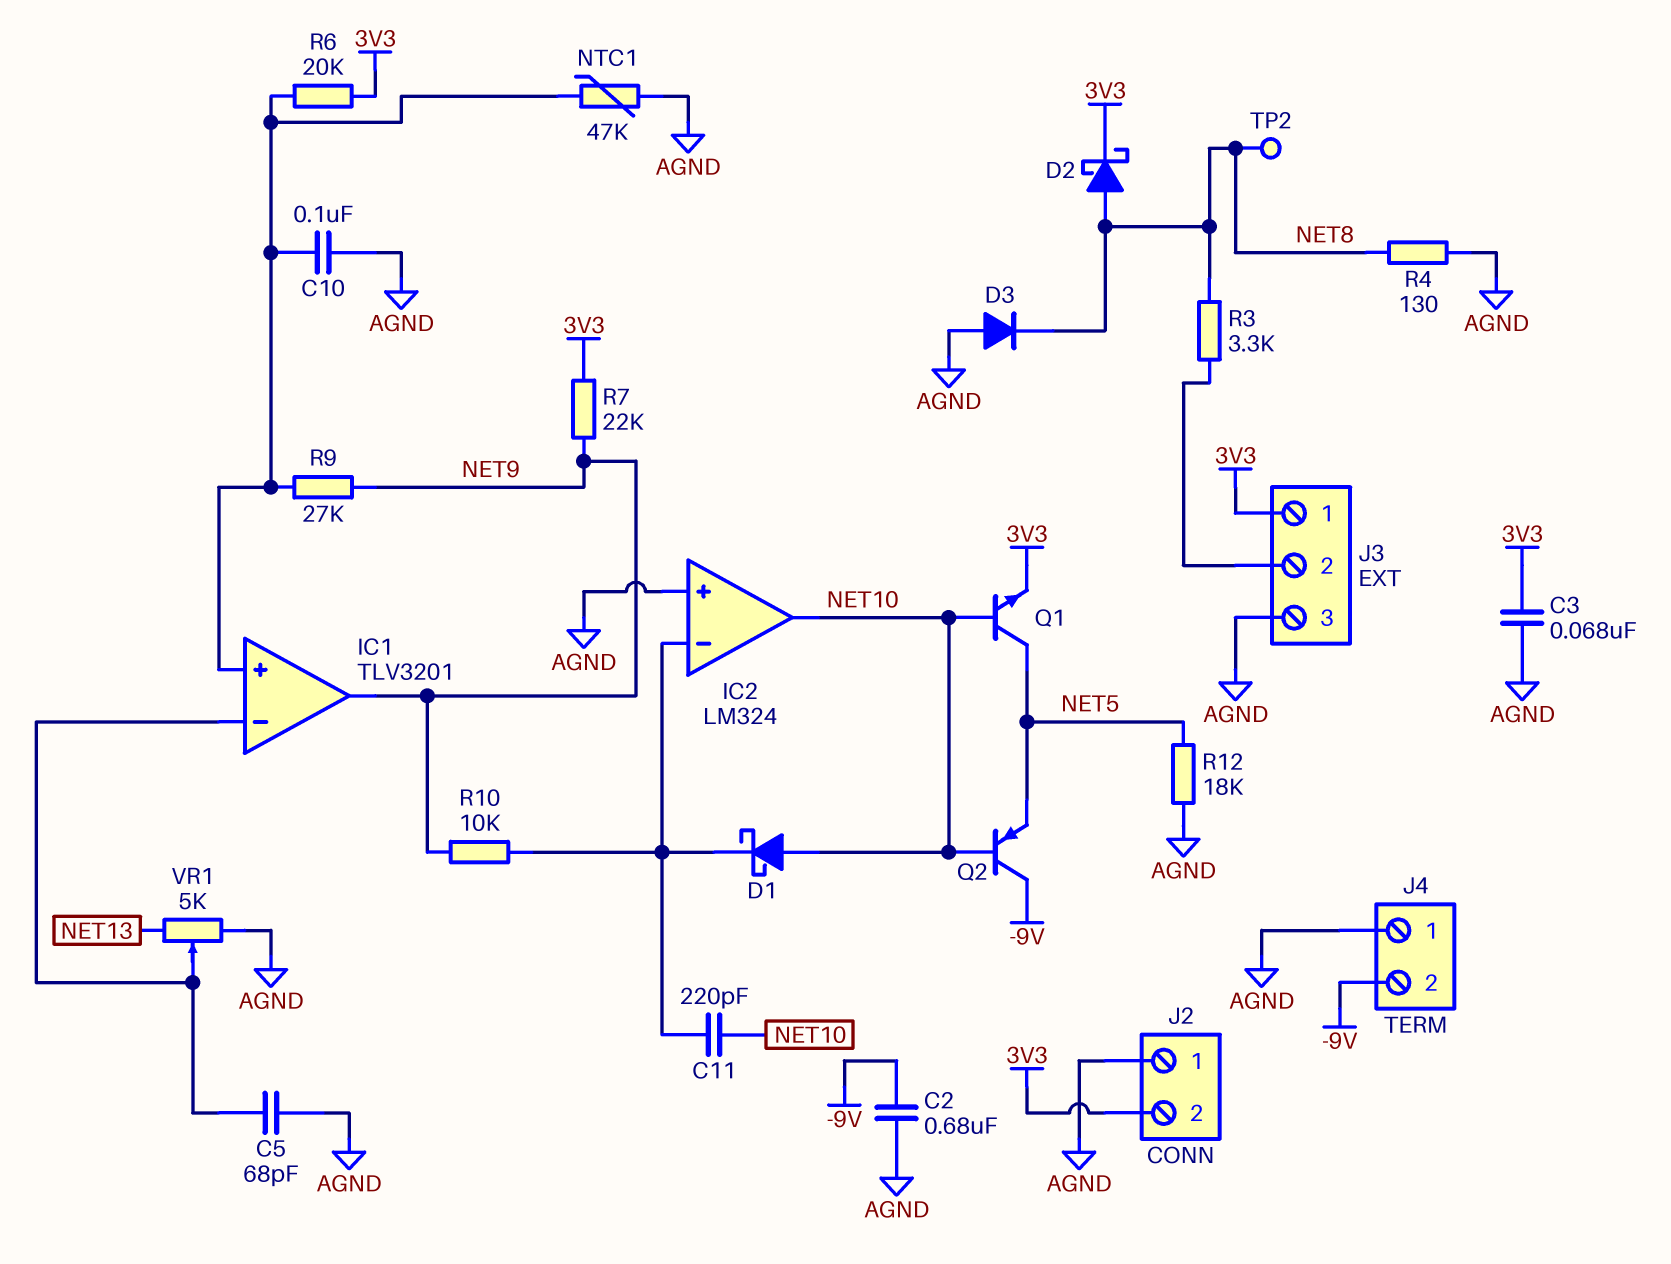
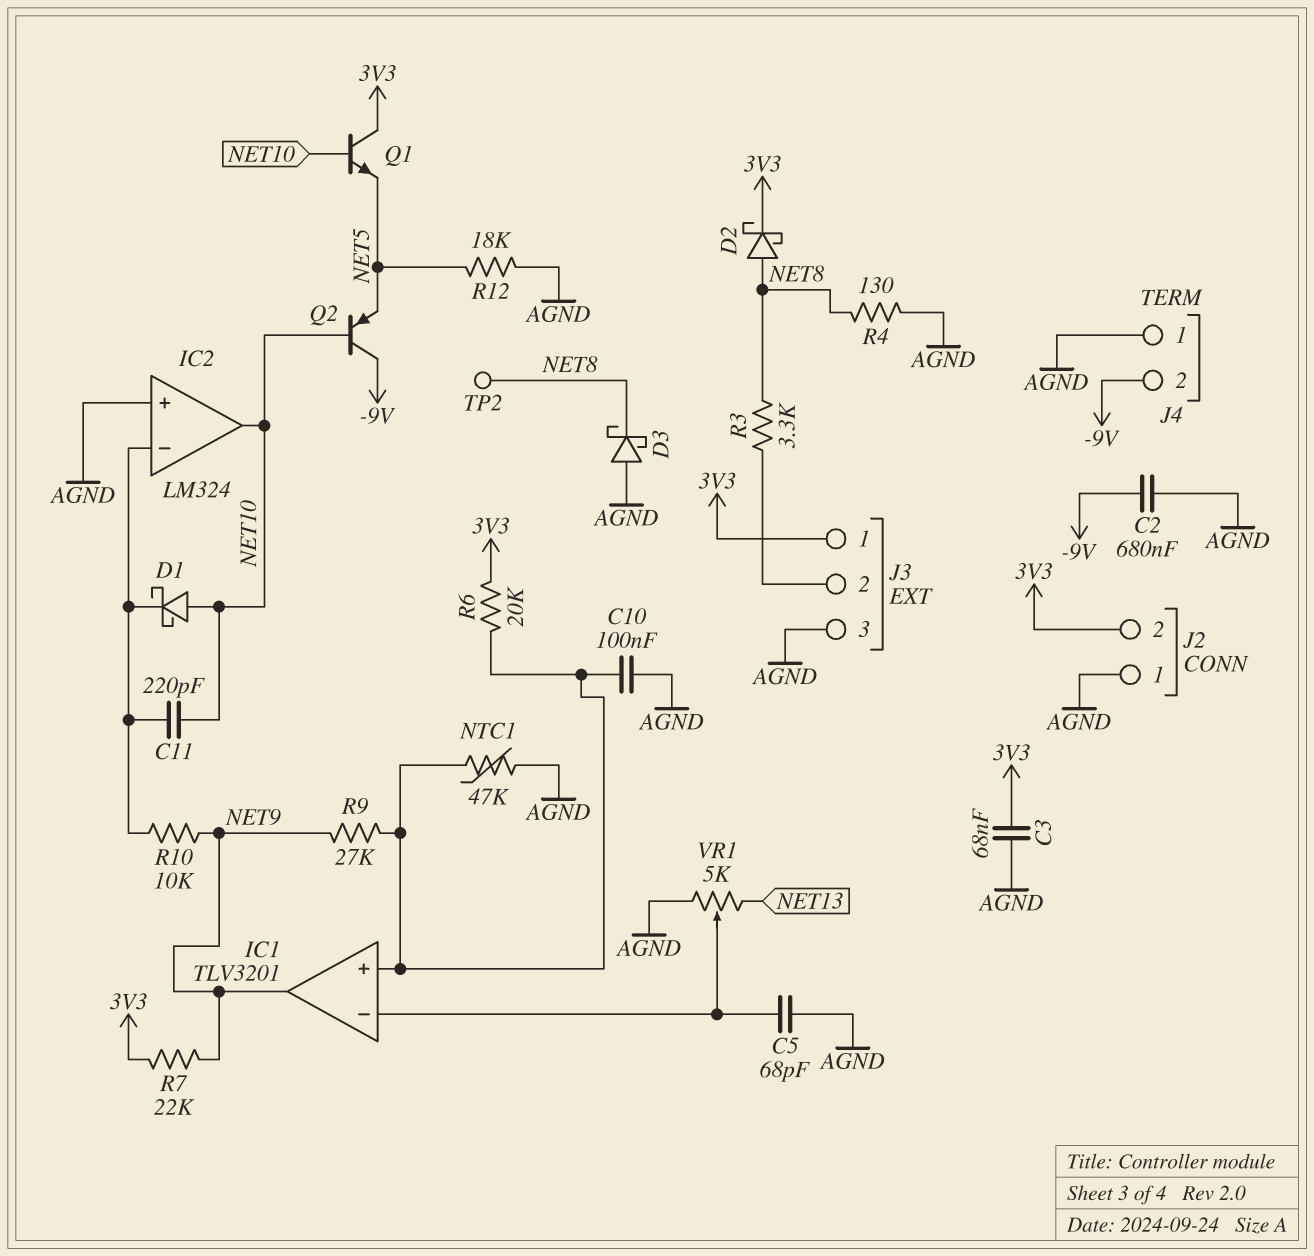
D3: diode (A AGND, K NET8) -> schottky (A AGND, K NET8)
Q1: NPN (B NET10, C NET5, E 3V3) -> NPN (B NET10, C 3V3, E NET5)

